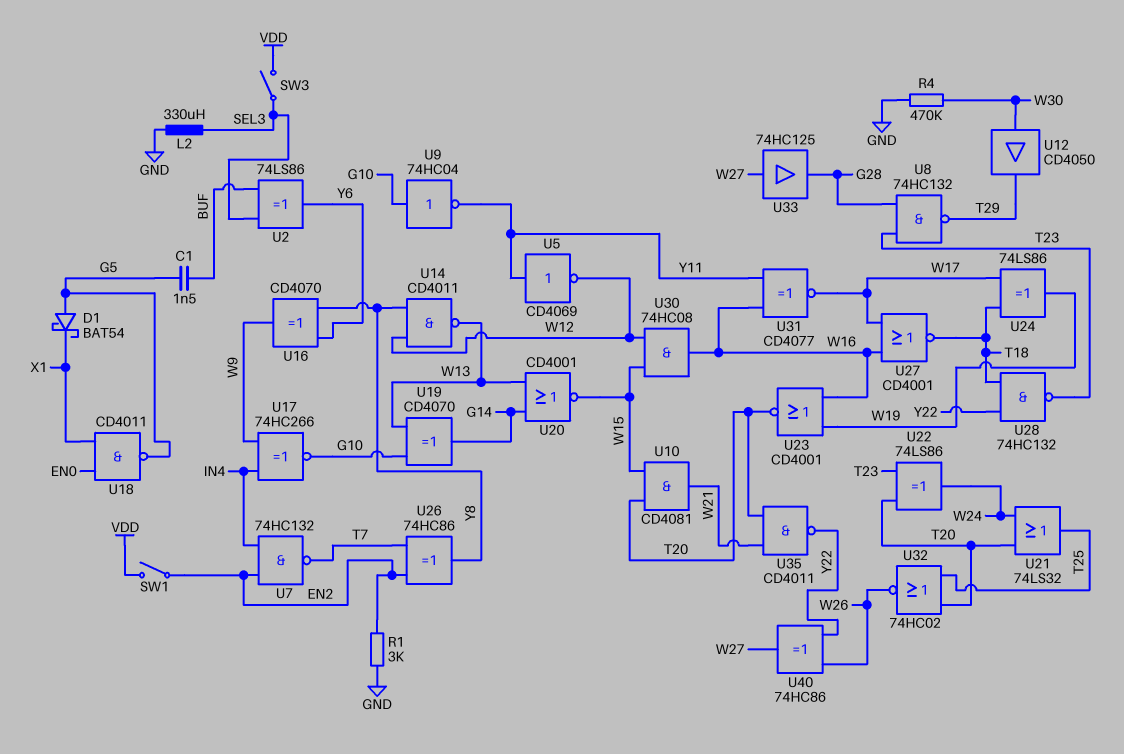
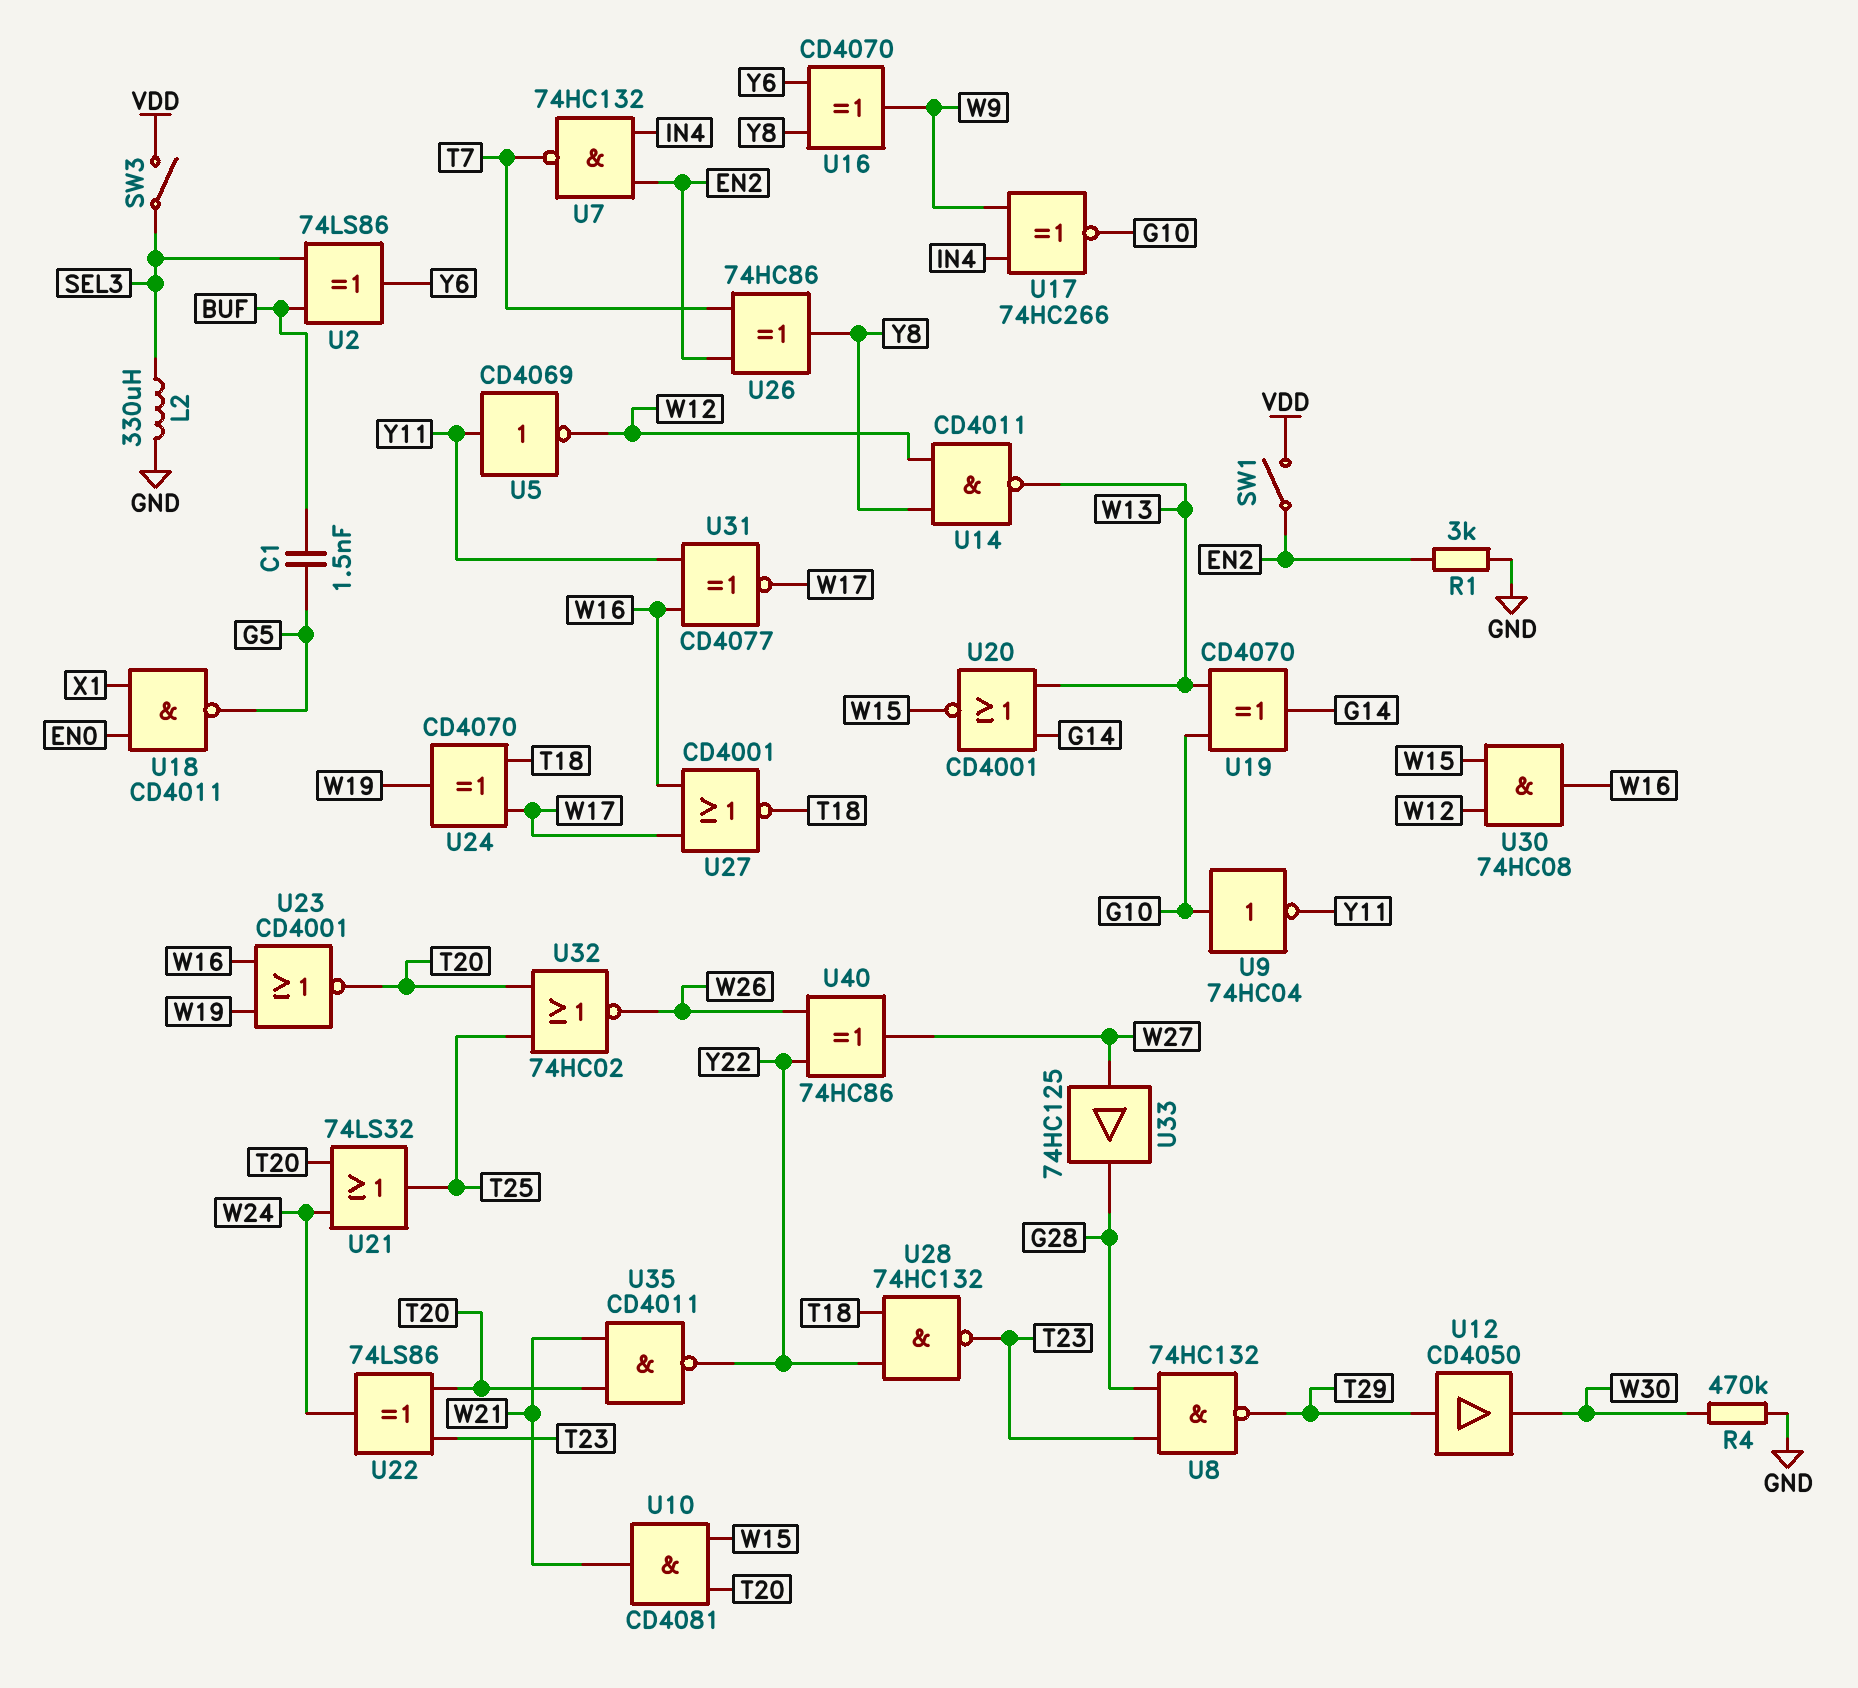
D1: schottky BAT54 (A G5, K X1) -> none
U12: buffer CD4050 (in W30, out T29) -> buffer CD4050 (in T29, out W30)
U24: XOR 74LS86 (in T18, in W17, out W19) -> XOR CD4070 (in T18, in W17, out W19)

